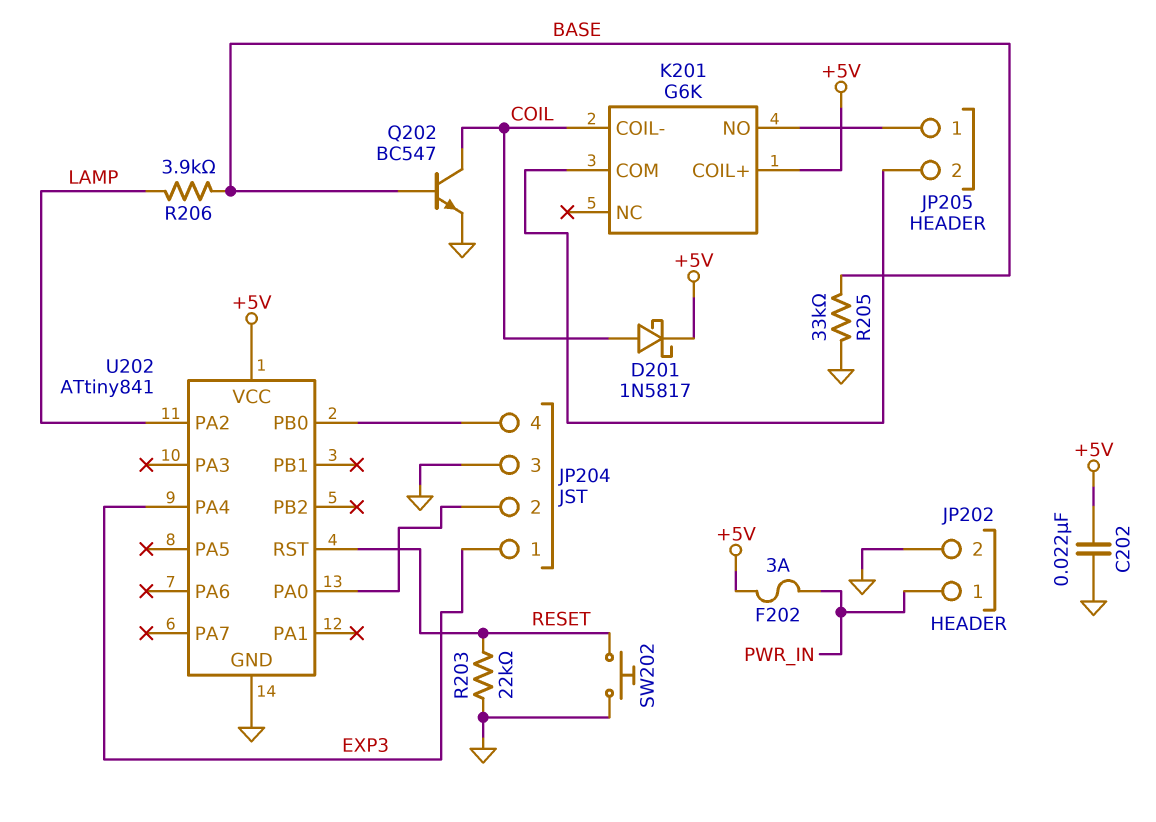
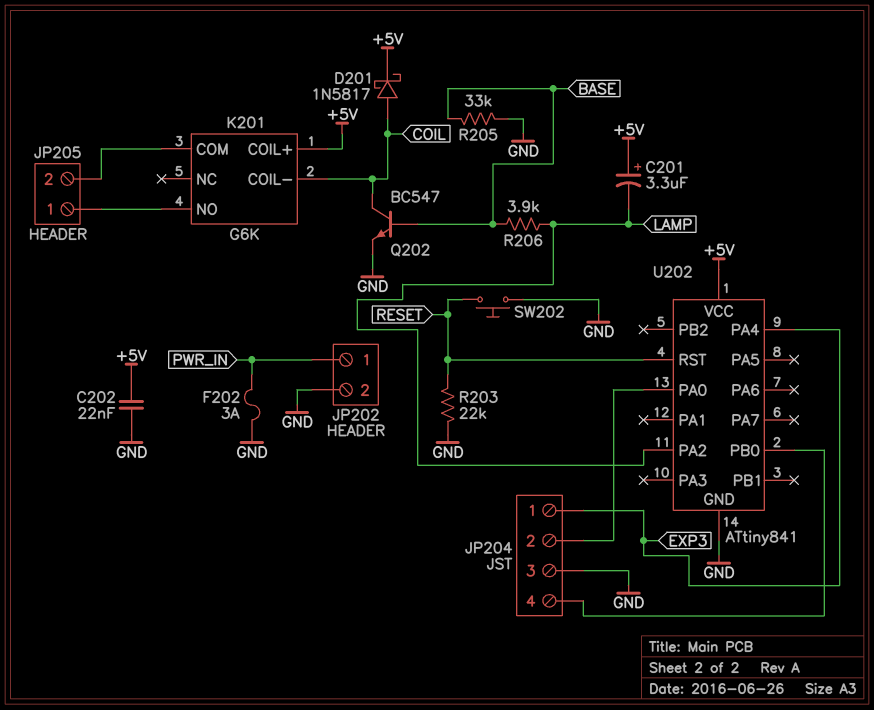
C201: none -> 3.3uF (plus +5V, minus LAMP)
F202: 3A (+5V, PWR_IN) -> 3A (GND, PWR_IN)

